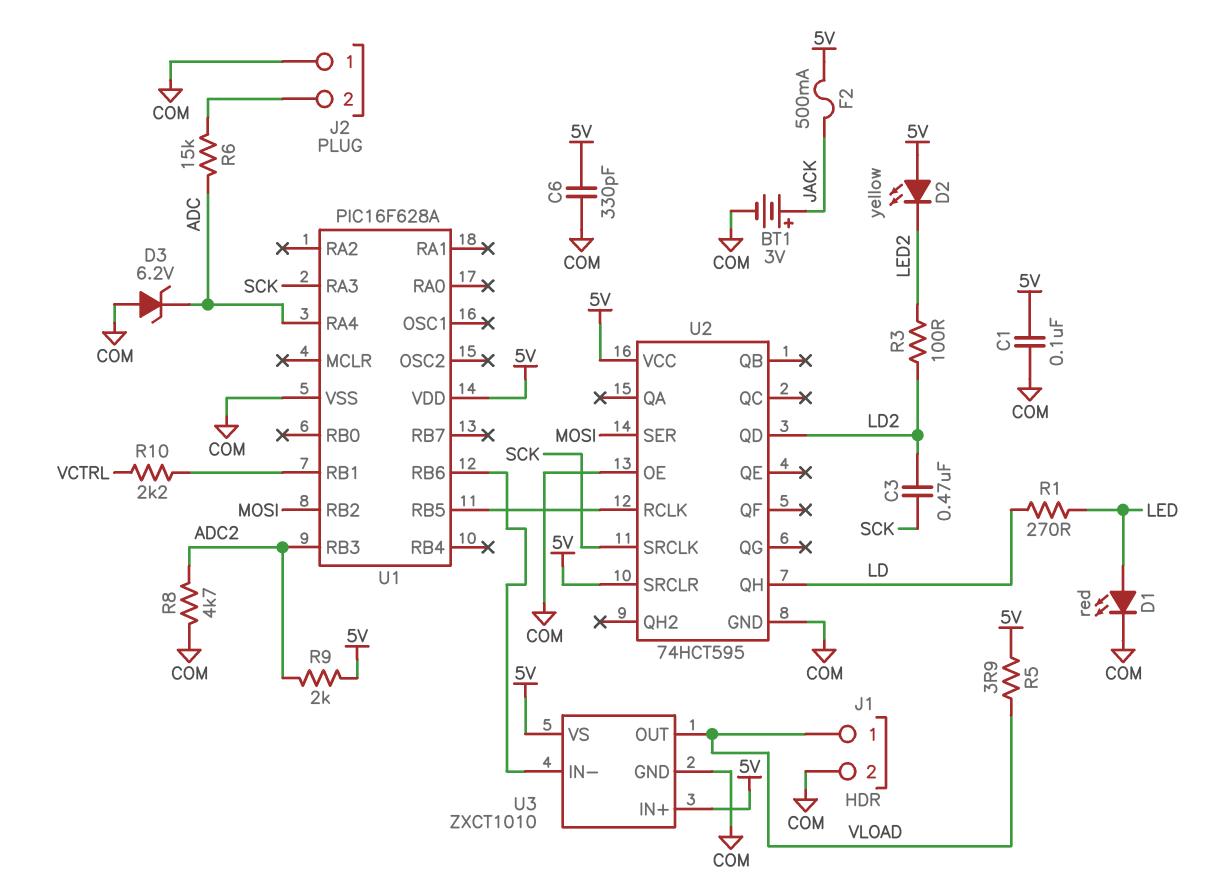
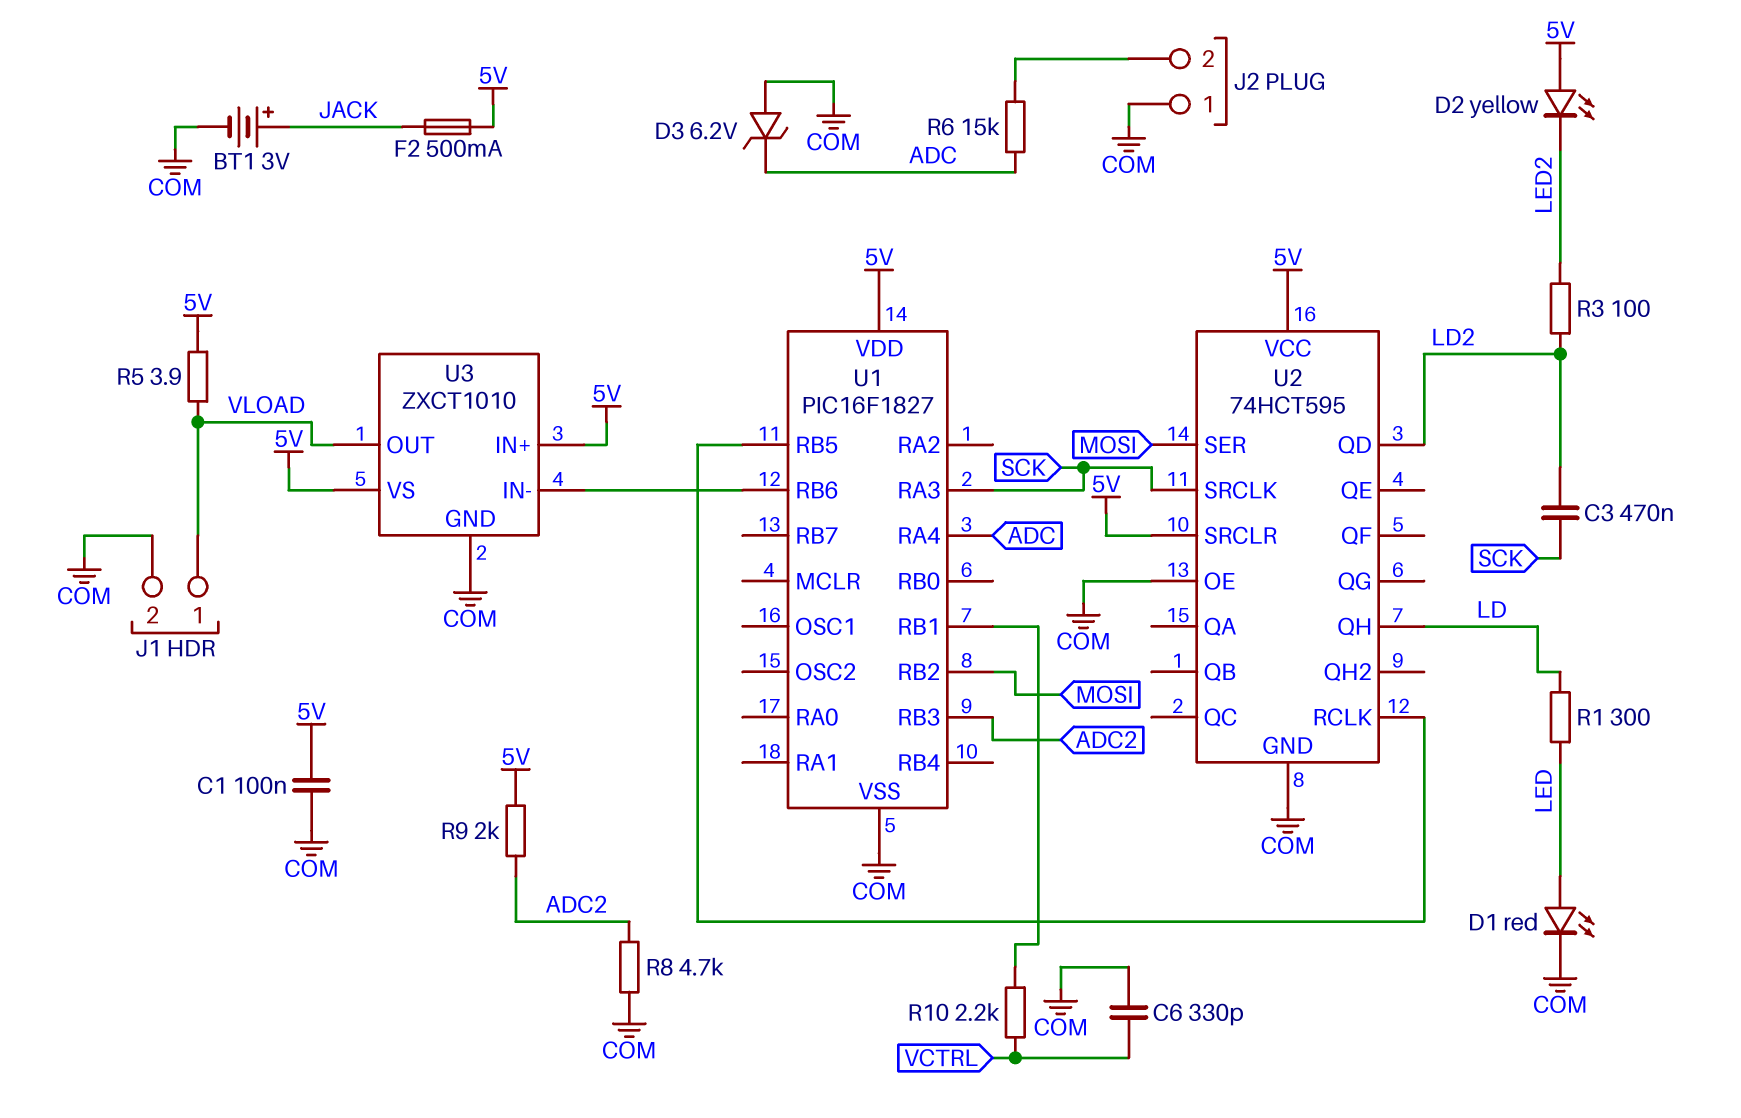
C6: 330pF (5V, COM) -> 330pF (COM, VCTRL)
R1: 270 (LD, LED) -> 300 (LD, LED)
U1: PIC16F628A -> PIC16F1827

